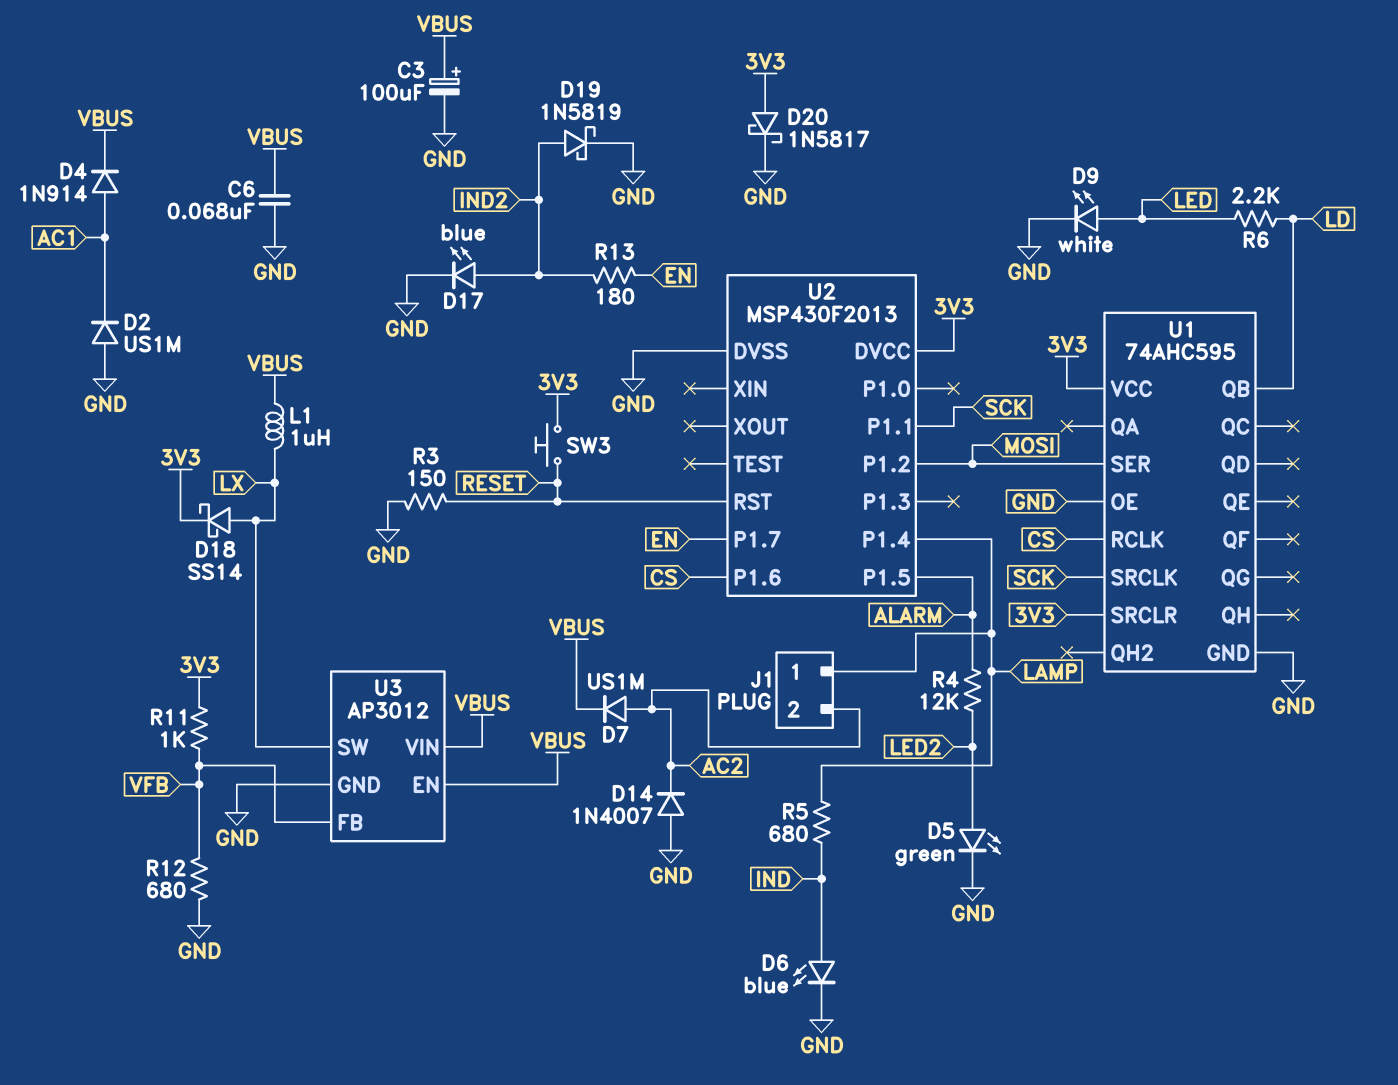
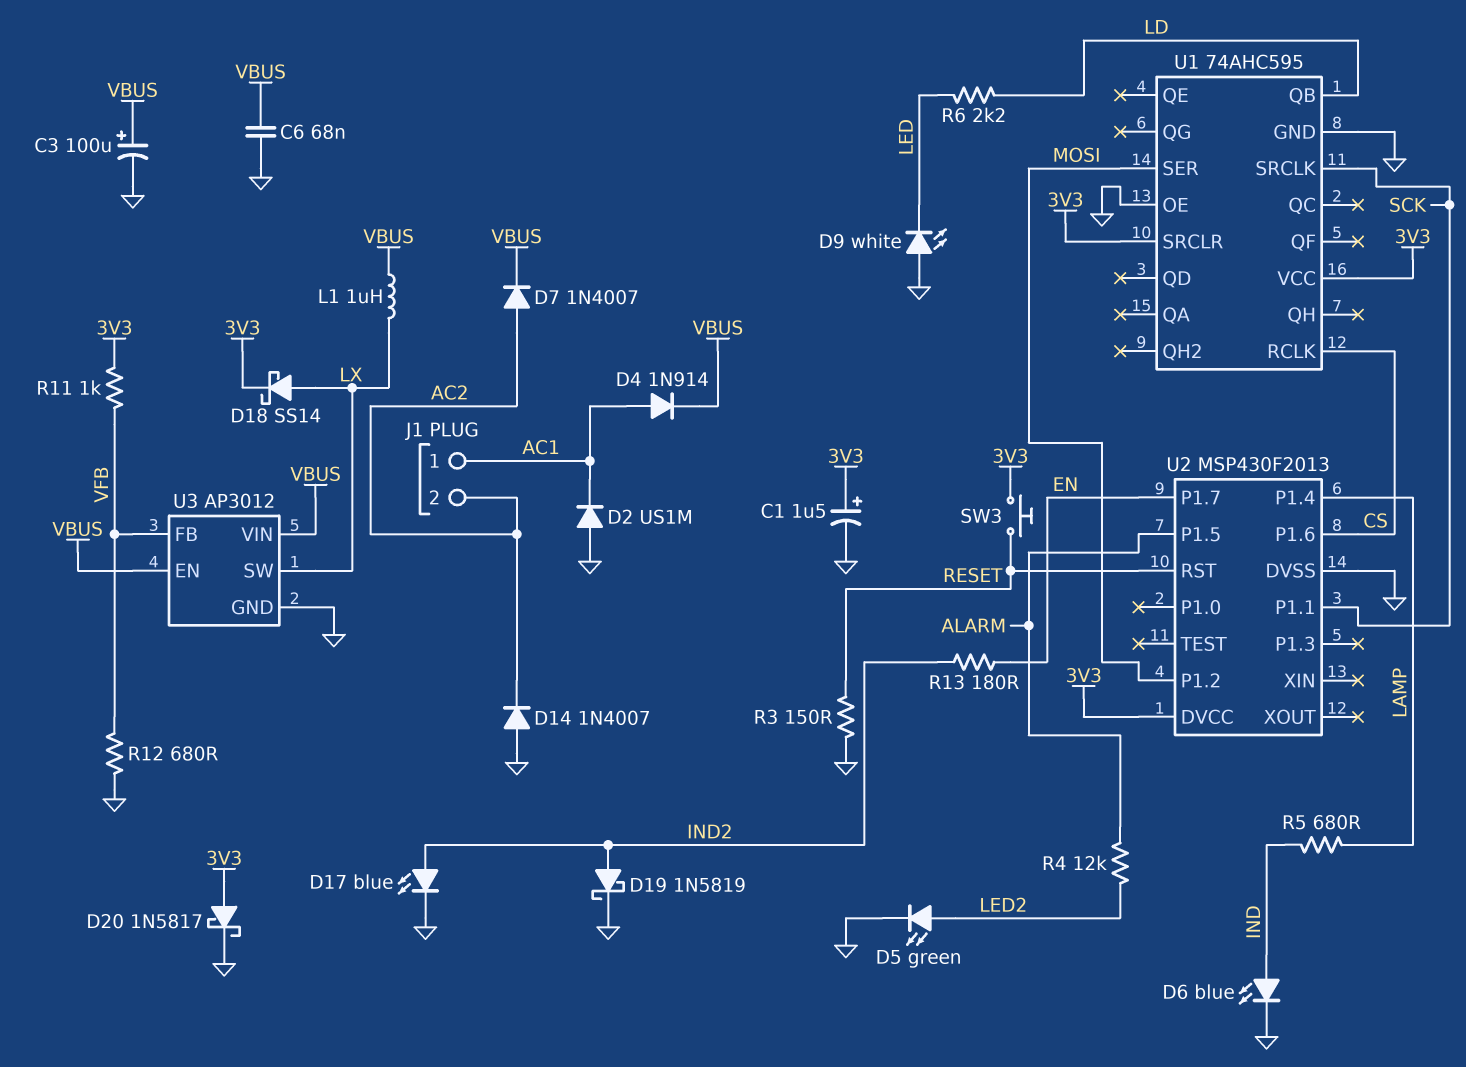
C1: none -> 1.5uF (plus 3V3, minus GND)
D7: diode US1M (A AC2, K VBUS) -> diode 1N4007 (A AC2, K VBUS)
D9: LED white (A LED, K GND) -> LED white (A GND, K LED)
J1 pin 1: LAMP -> AC1

